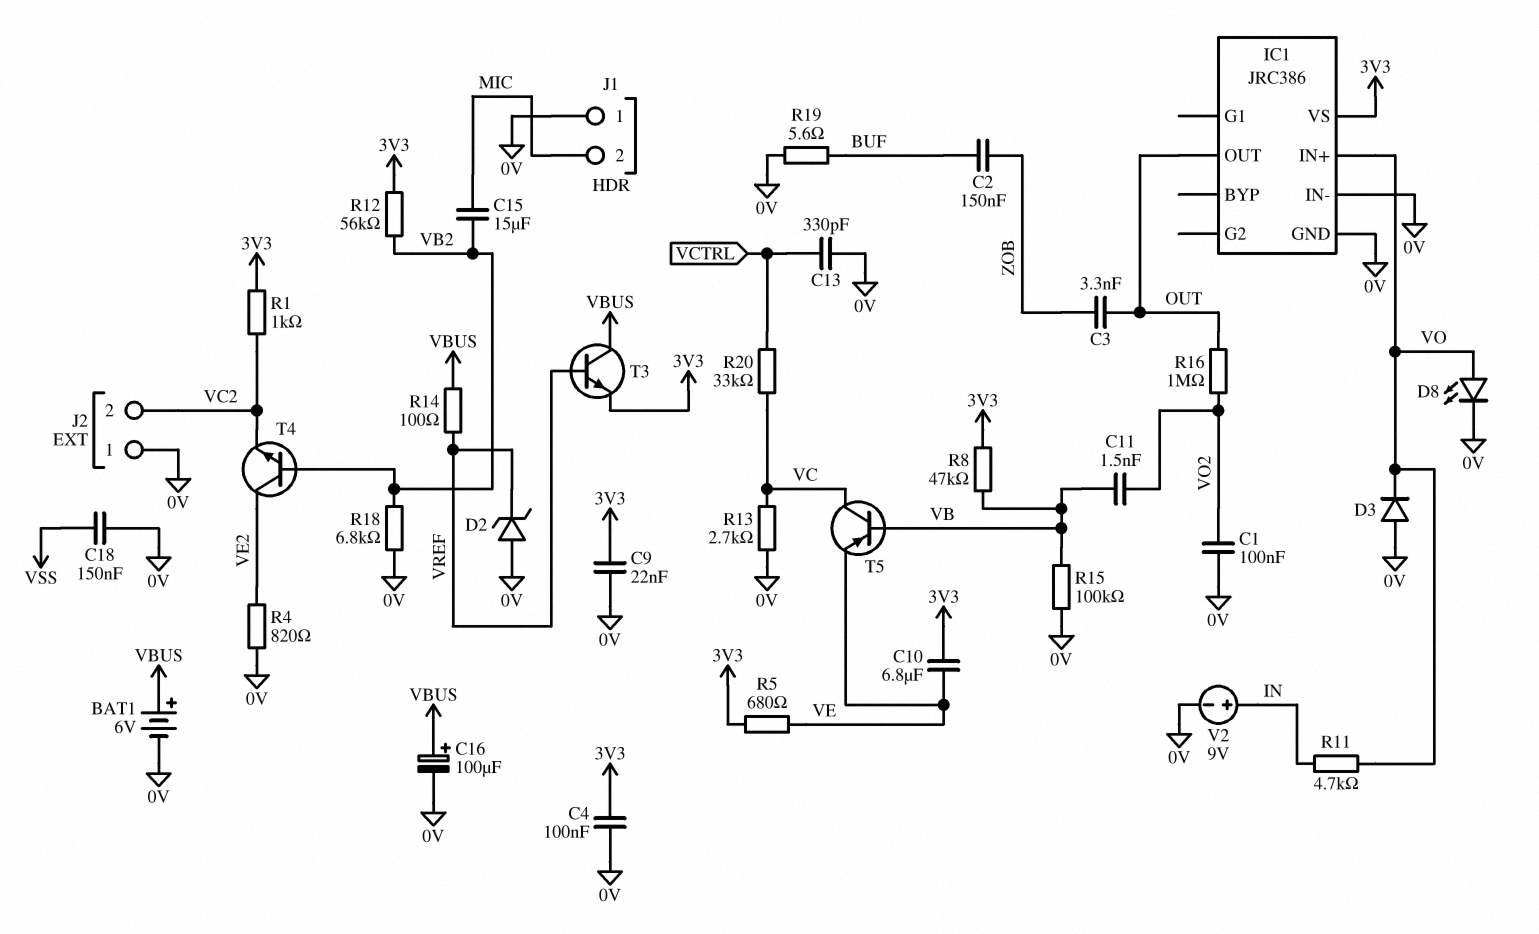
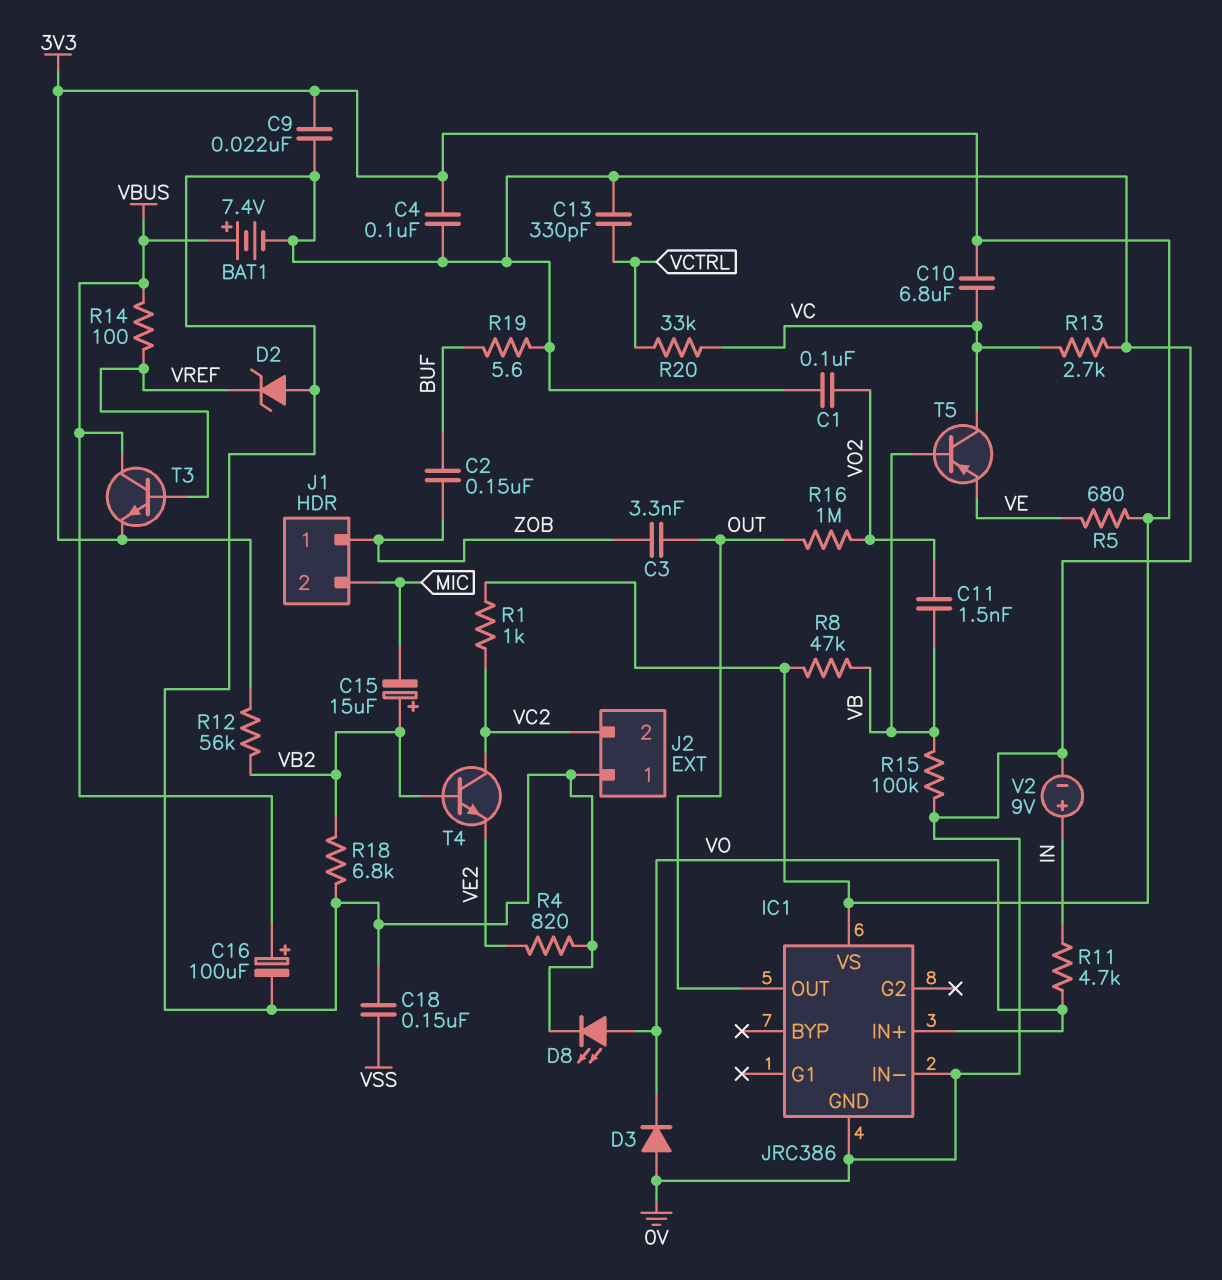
BAT1: 6V (plus VBUS, minus 0V) -> 7.4V (plus VBUS, minus 0V)
C10: 6.8uF (3V3, VE) -> 6.8uF (3V3, VC)
C15: 15uF (MIC, VB2) -> 15uF (plus VB2, minus MIC)
J1 pin 1: 0V -> ZOB
T4: NPN (B VB2, C VE2, E VC2) -> NPN (B VB2, C VC2, E VE2)

